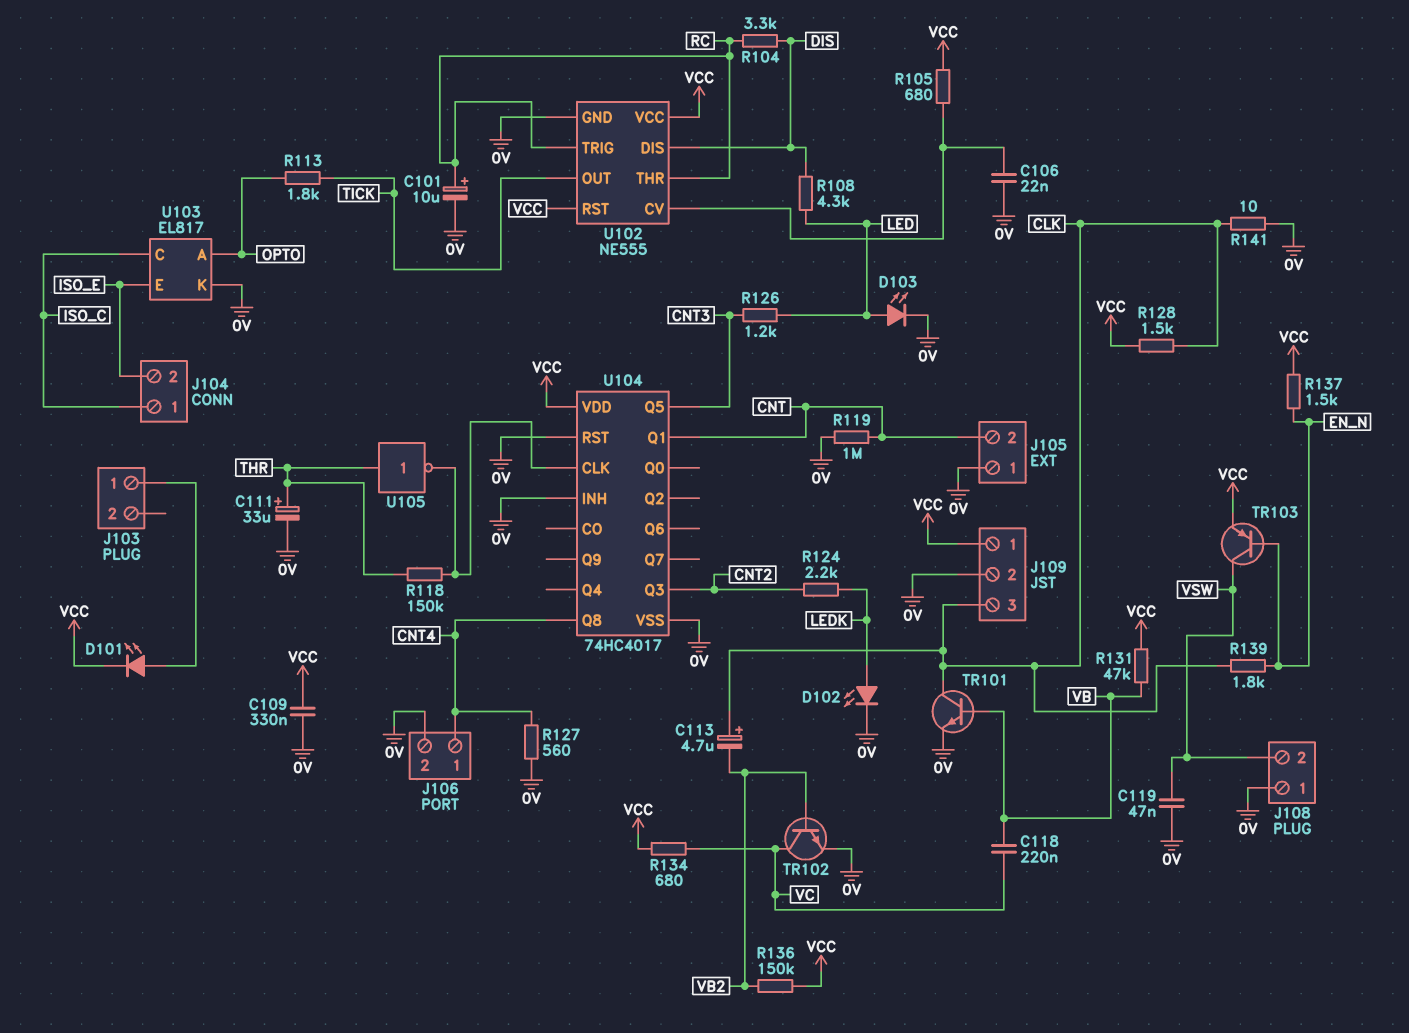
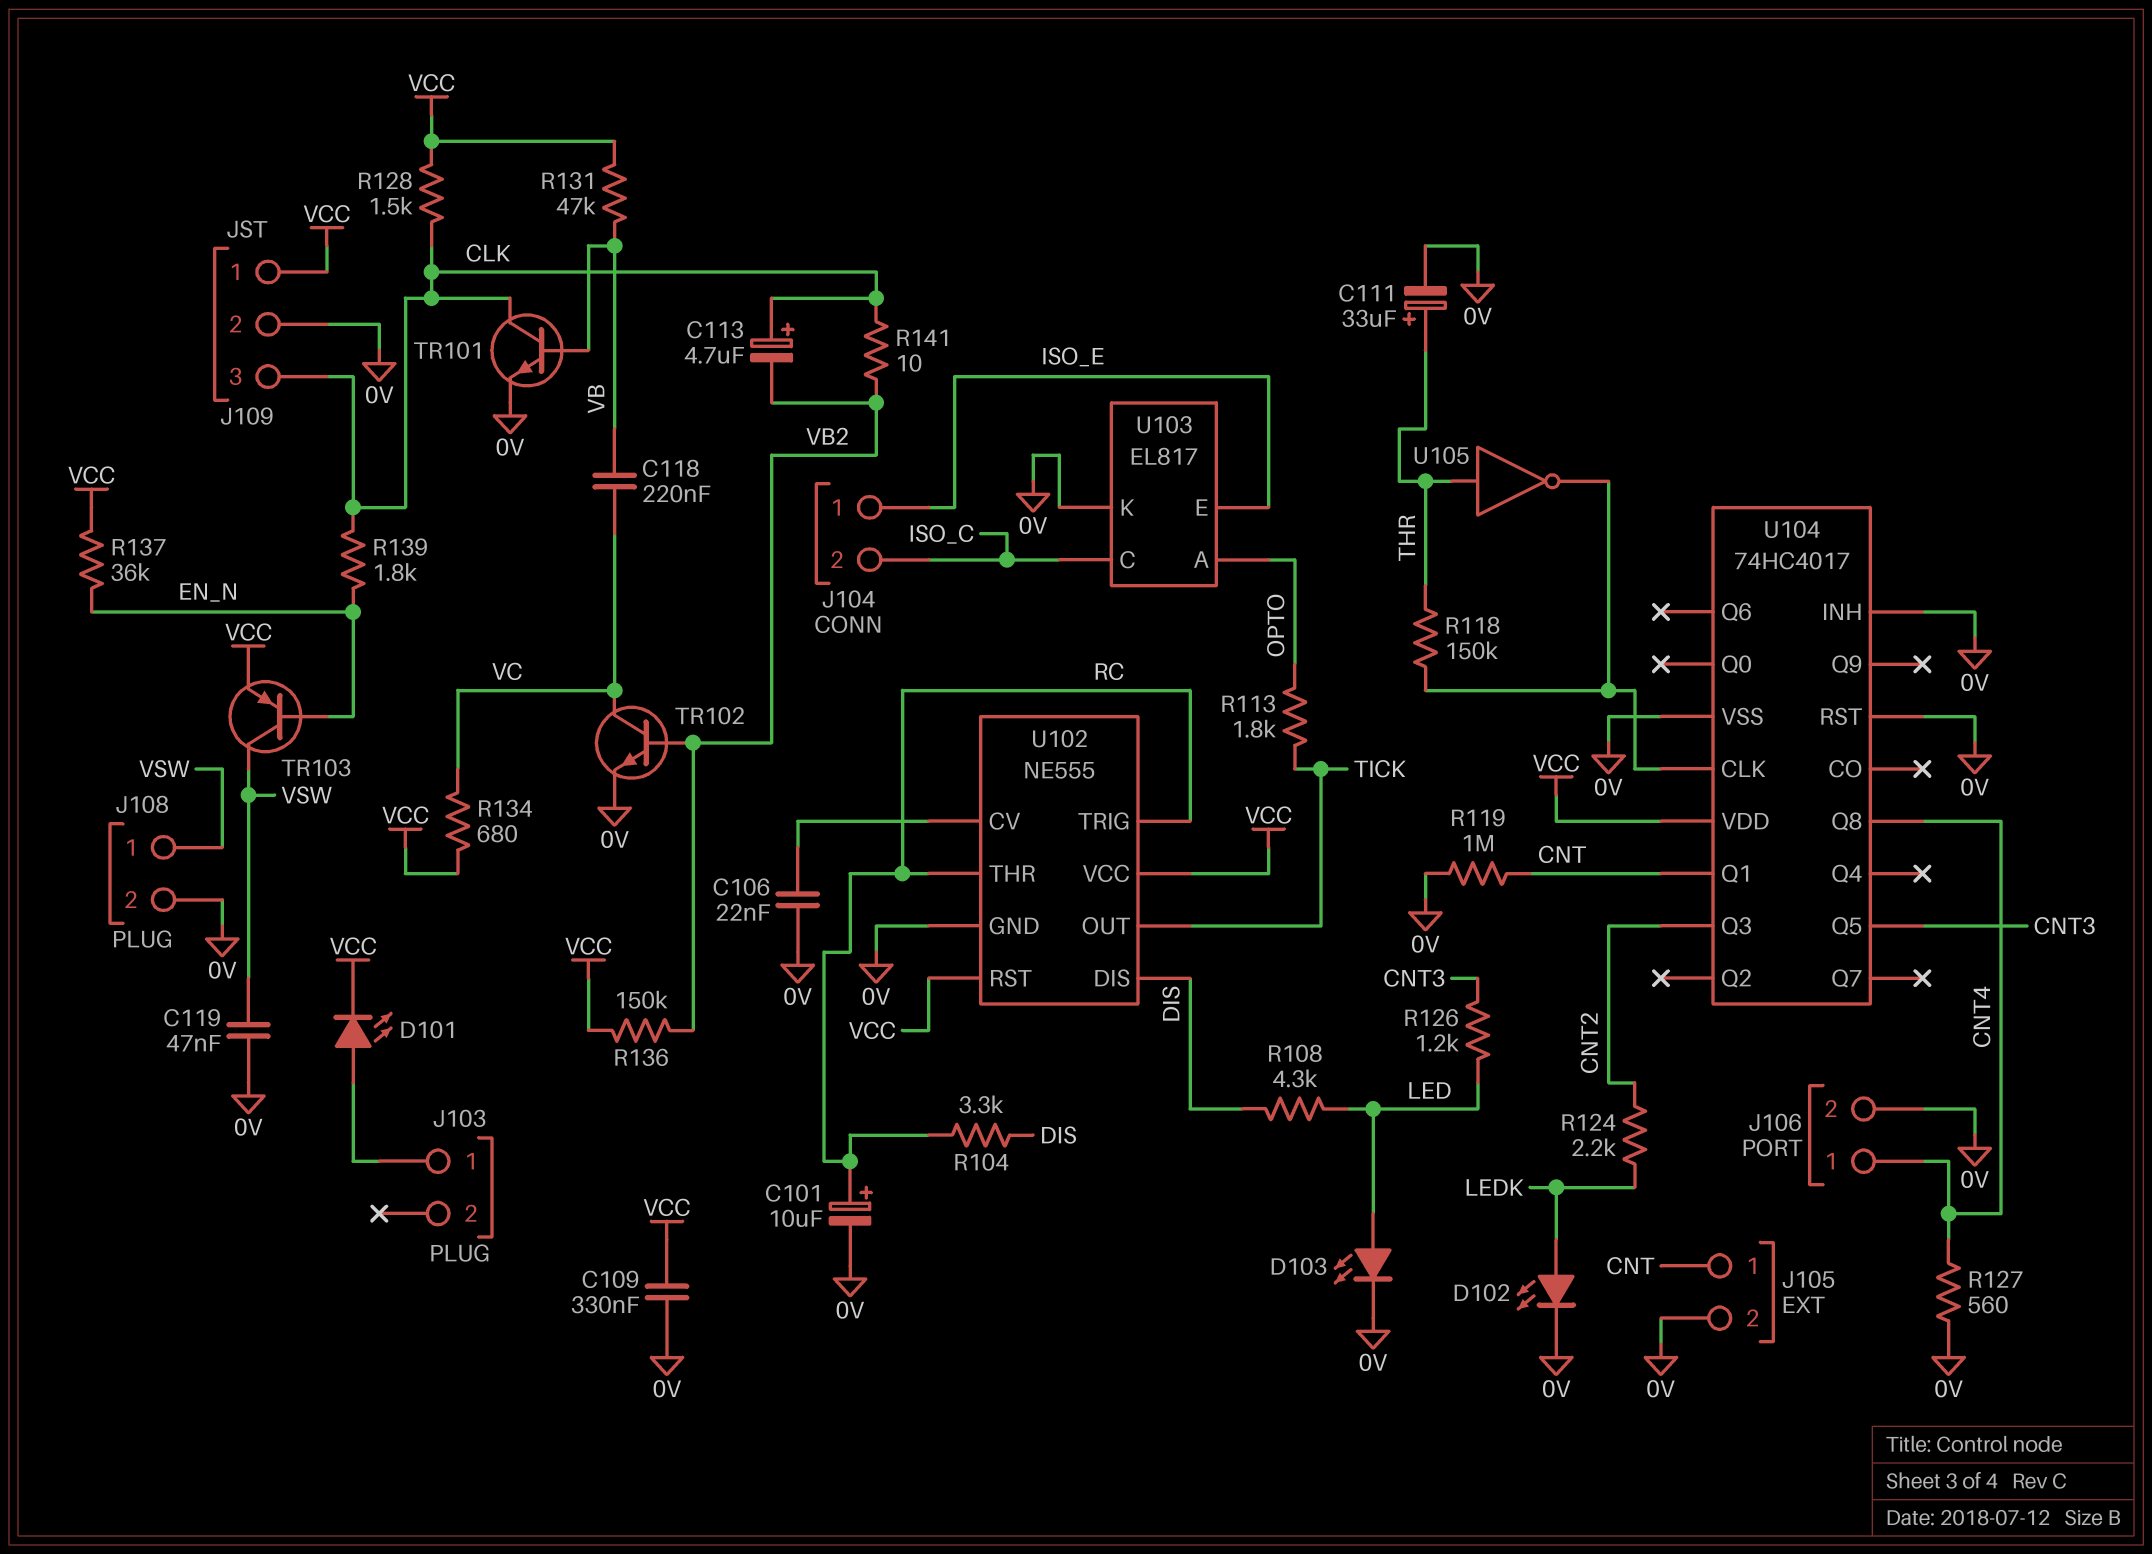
J104 pin 1: ISO_C -> ISO_E
J104 pin 2: ISO_E -> ISO_C
J105 pin 1: 0V -> CNT
J105 pin 2: CNT -> 0V
J108 pin 1: 0V -> VSW
J108 pin 2: VSW -> 0V
R105: 680 (U102/CV, VCC) -> none
R137: 1.5k (EN_N, VCC) -> 36k (EN_N, VCC)
R141: 10 (0V, CLK) -> 10 (CLK, VB2)

